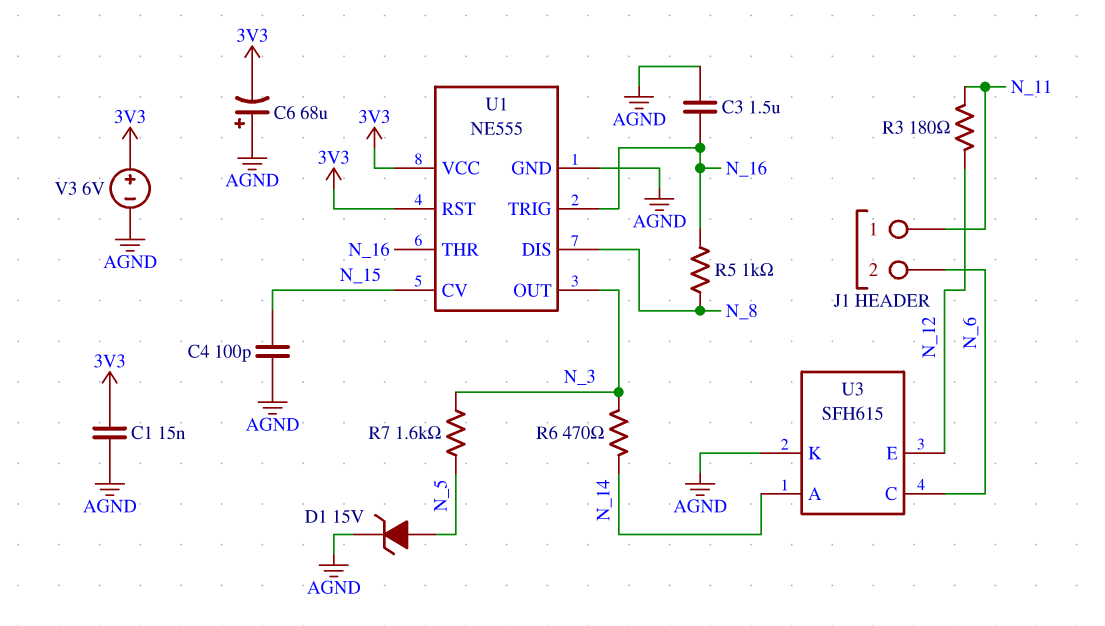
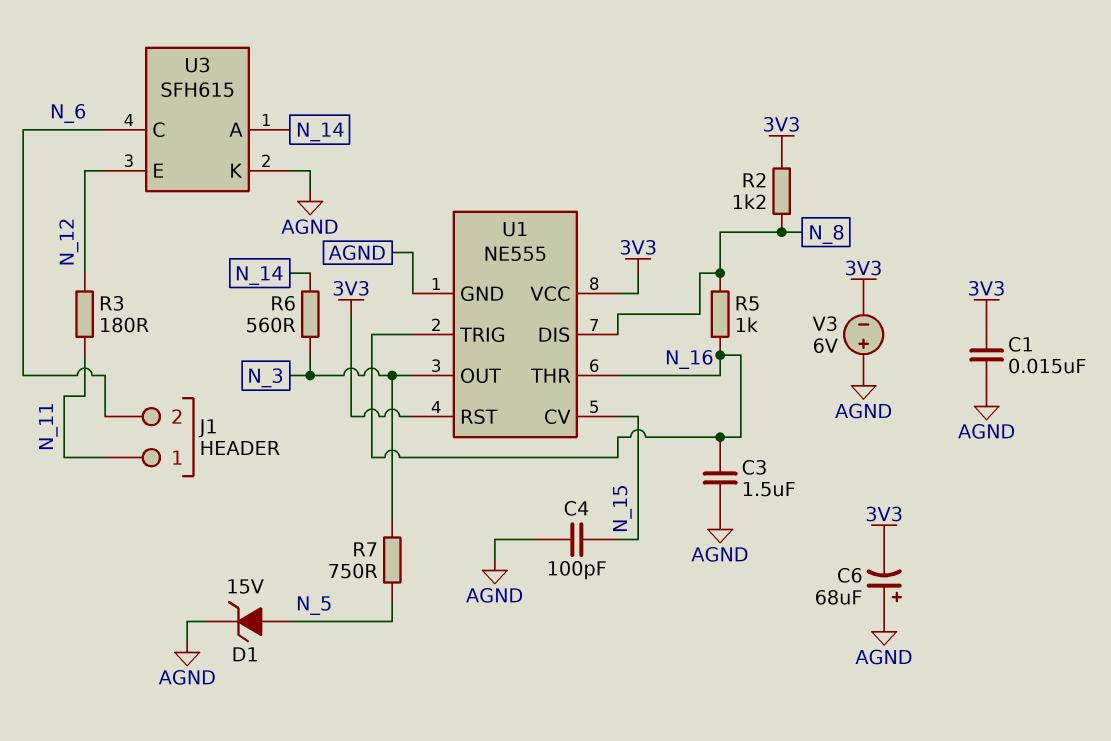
R2: none -> 1.2k (3V3, N_8)
R6: 470 (N_3, N_14) -> 560 (N_3, N_14)
R7: 1.6k (N_3, N_5) -> 750 (N_3, N_5)
V3: 6V (plus 3V3, minus AGND) -> 6V (plus AGND, minus 3V3)

